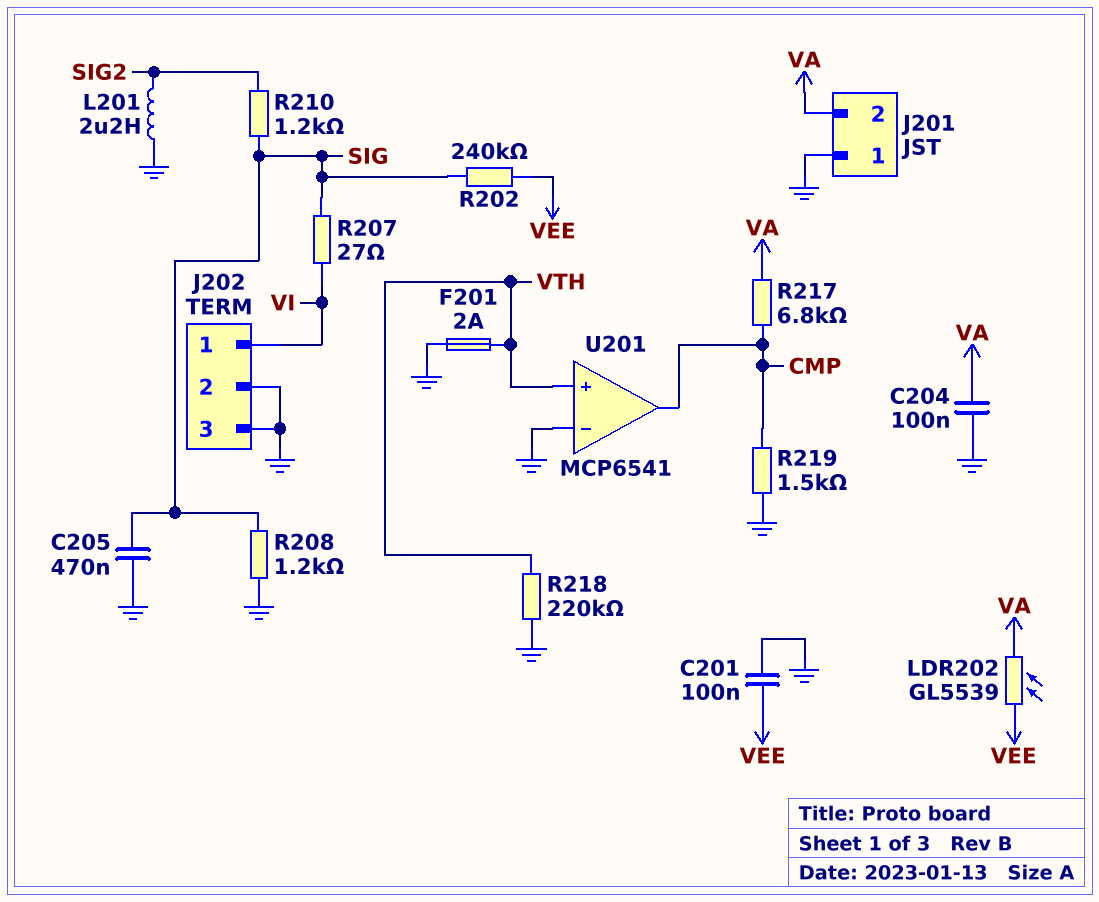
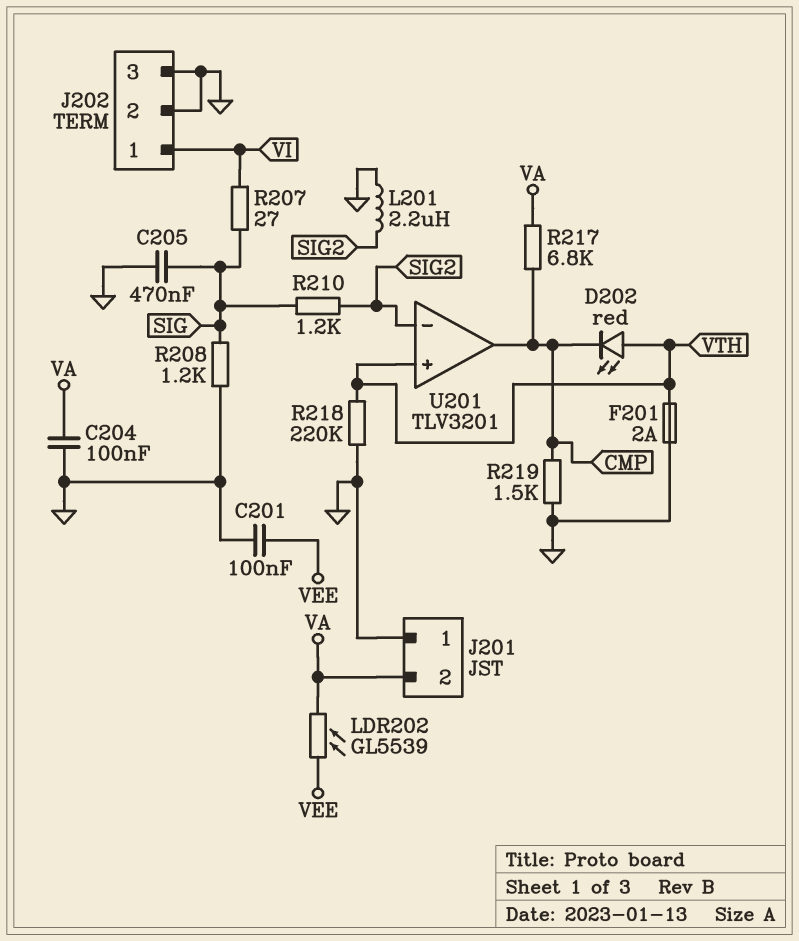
D202: none -> LED red (A VTH, K CMP)
R202: 240k (SIG, VEE) -> none
U201: MCP6541 -> TLV3201
U201 pin in-: GND -> SIG2

